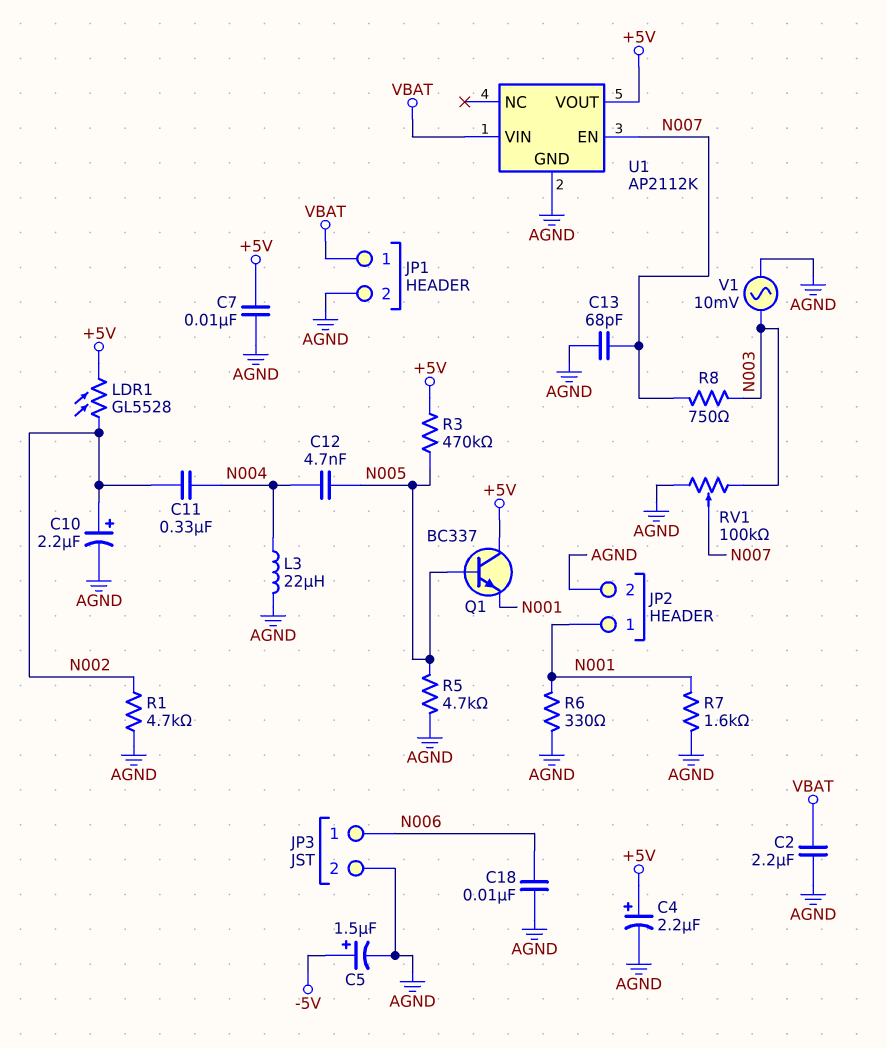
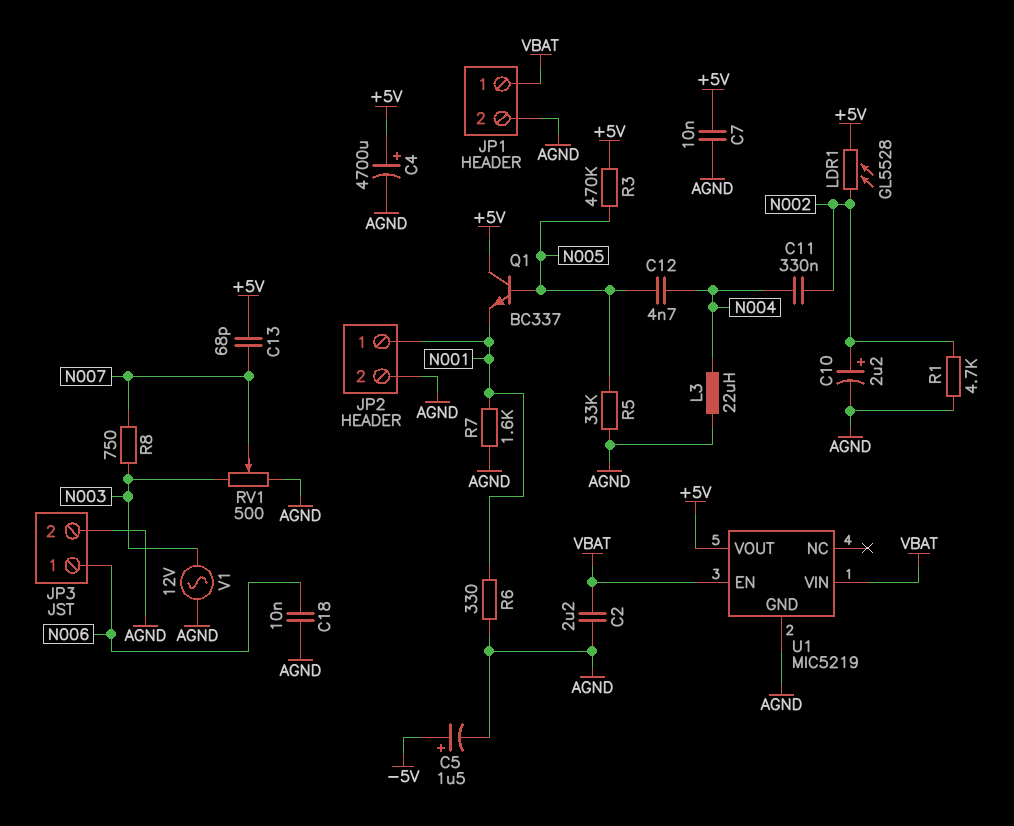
C4: 2.2uF (plus +5V, minus AGND) -> 4700uF (plus +5V, minus AGND)
C13: 68pF (AGND, N007) -> 68pF (+5V, N007)
R5: 4.7k (AGND, N005) -> 33k (AGND, N005)
RV1: 100k (AGND, N003, wiper N007) -> 500 (AGND, N003, wiper N007)
U1: AP2112K -> MIC5219
U1 pin EN: N007 -> VBAT
V1: AC 10mV (AGND, N003) -> AC 12V (AGND, N003)

